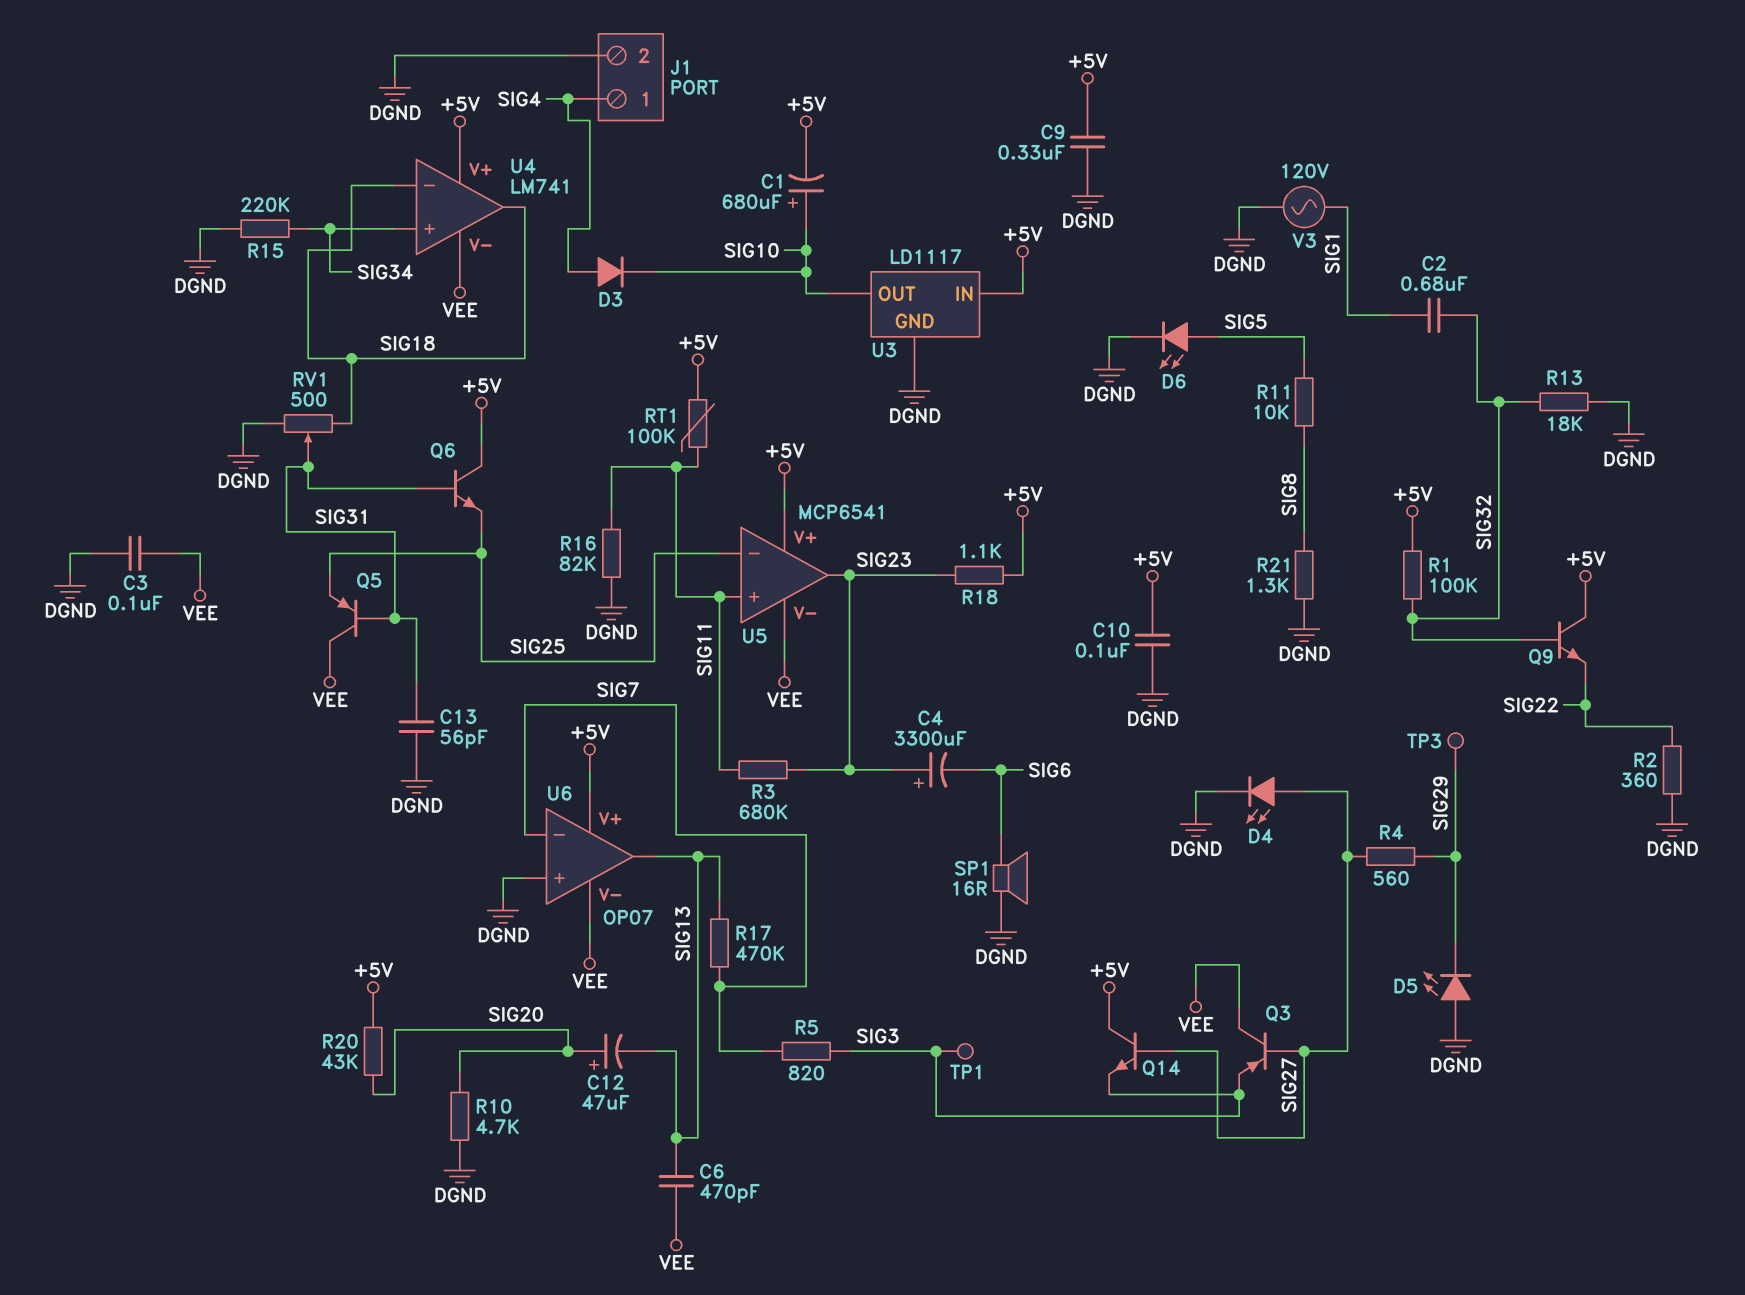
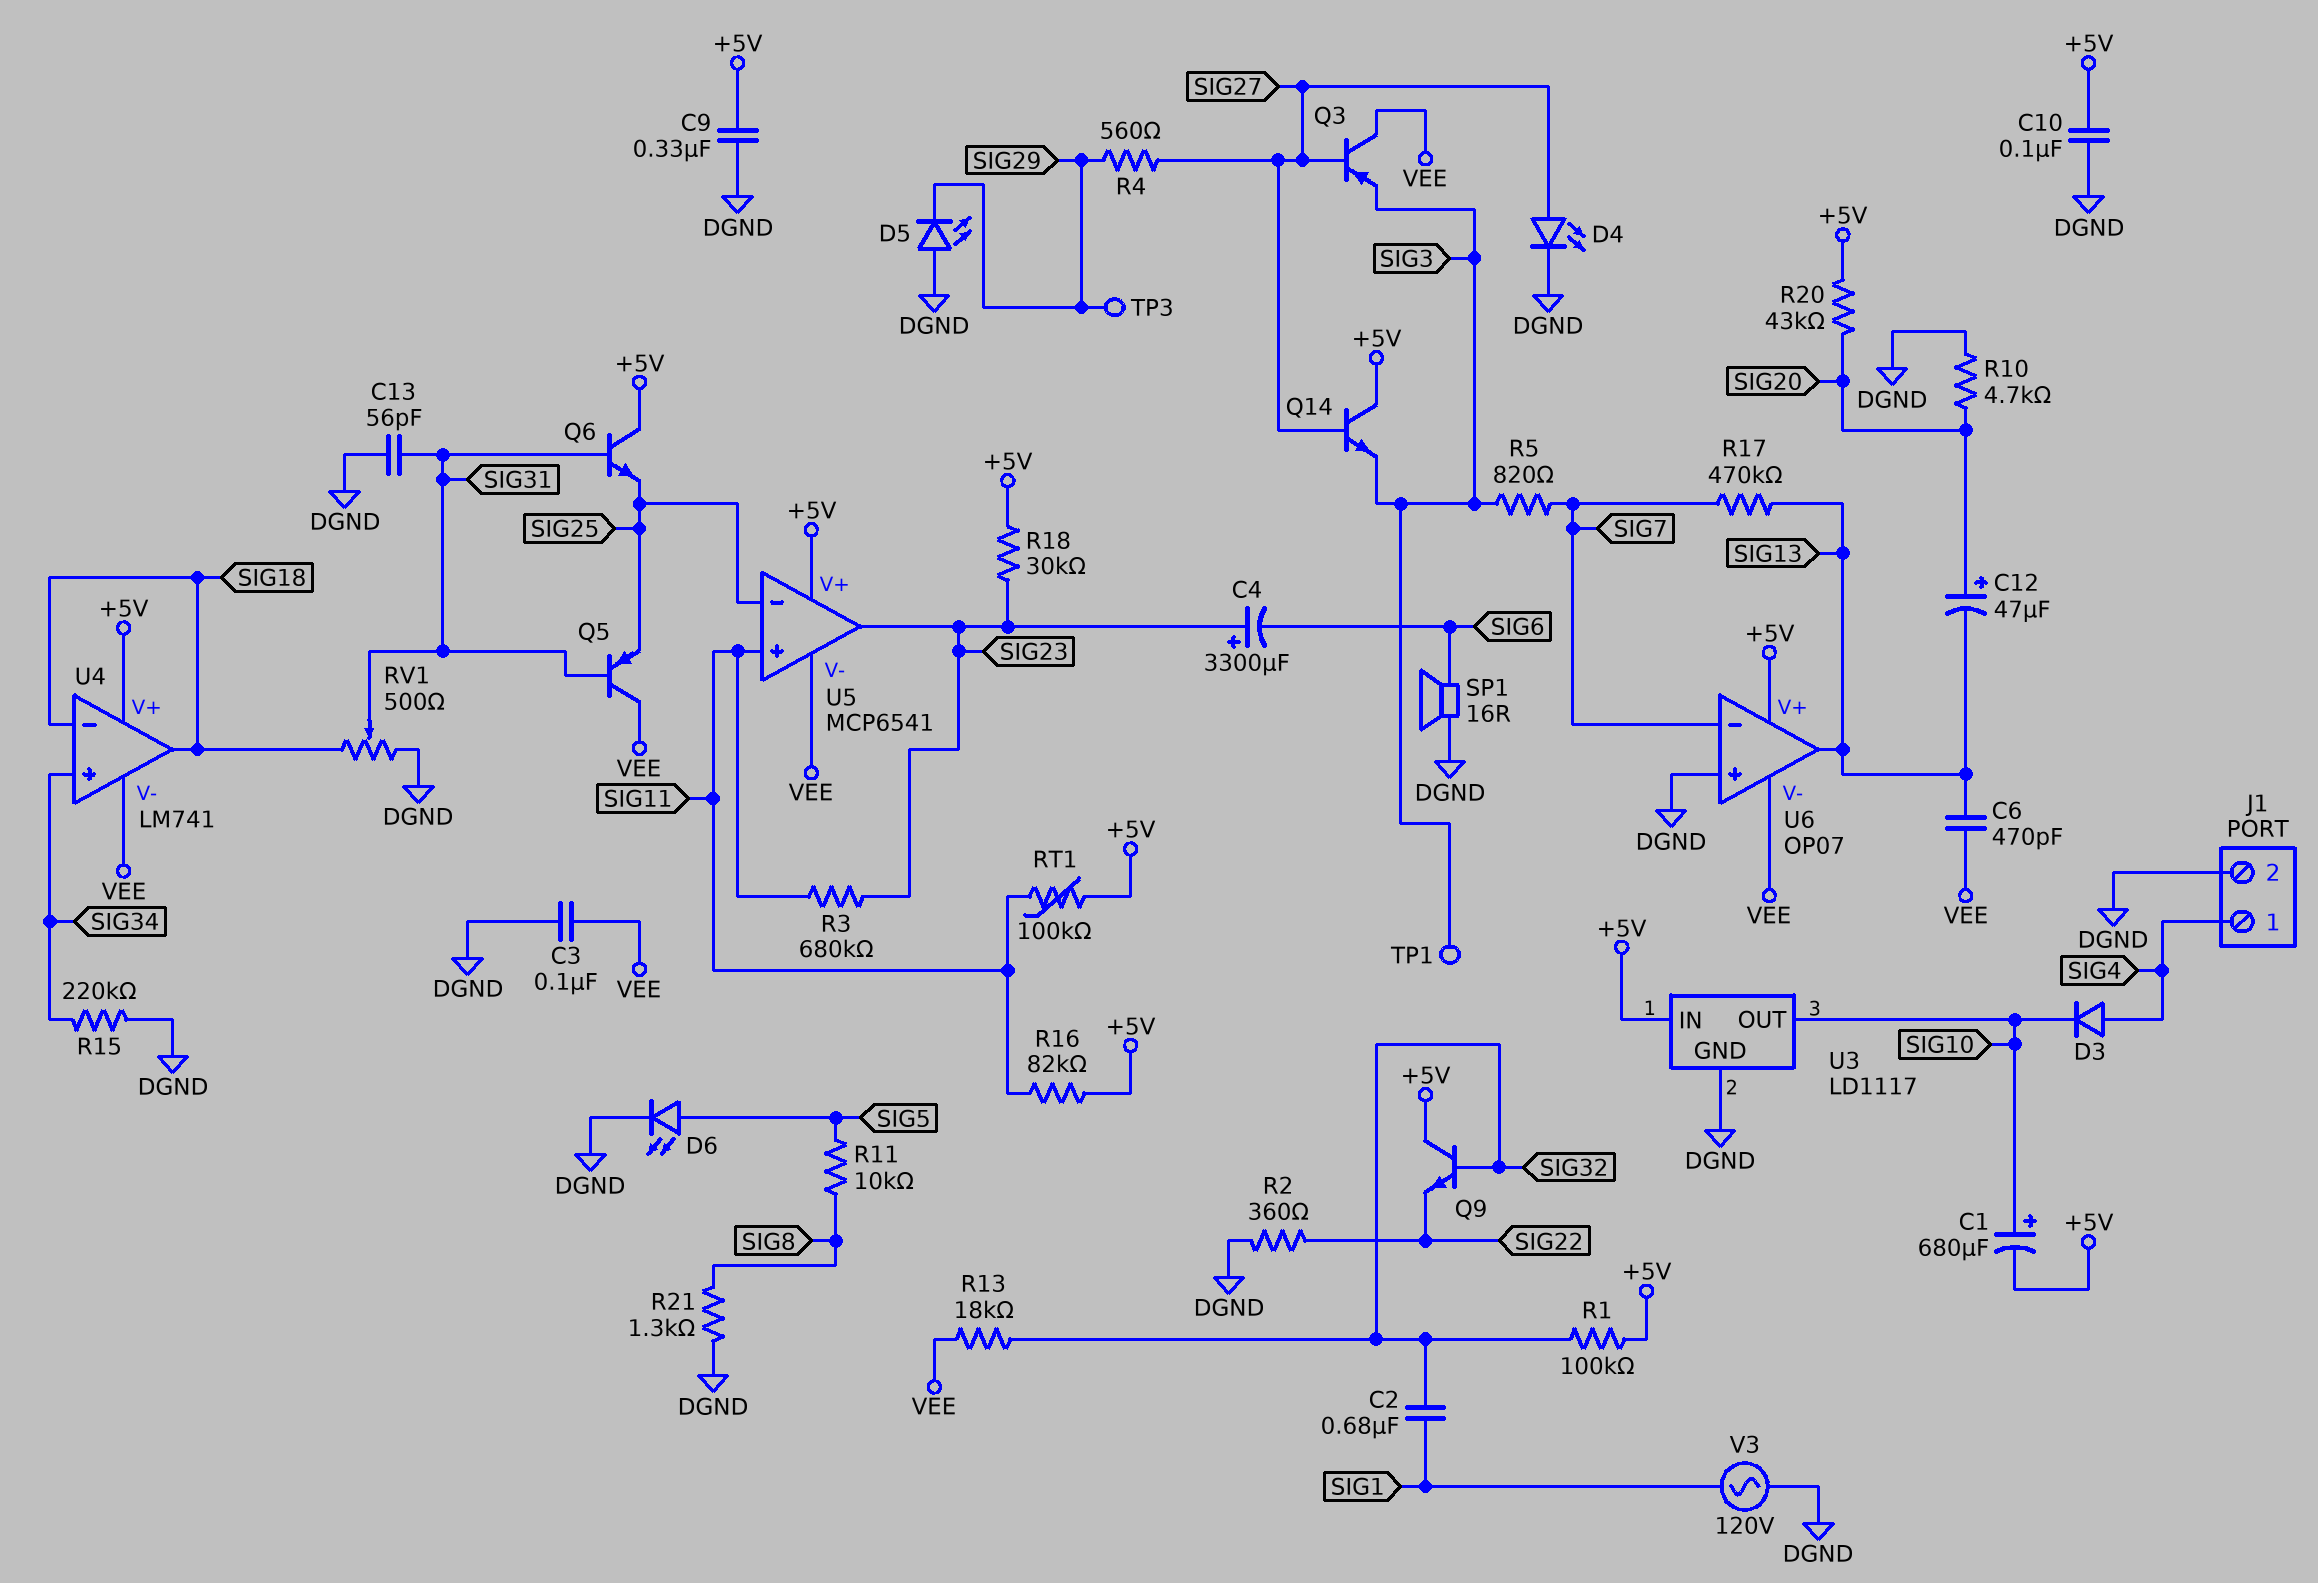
R13: 18k (DGND, SIG32) -> 18k (SIG32, VEE)
R16: 82k (DGND, SIG11) -> 82k (+5V, SIG11)
R18: 1.1k (+5V, SIG23) -> 30k (+5V, SIG23)

